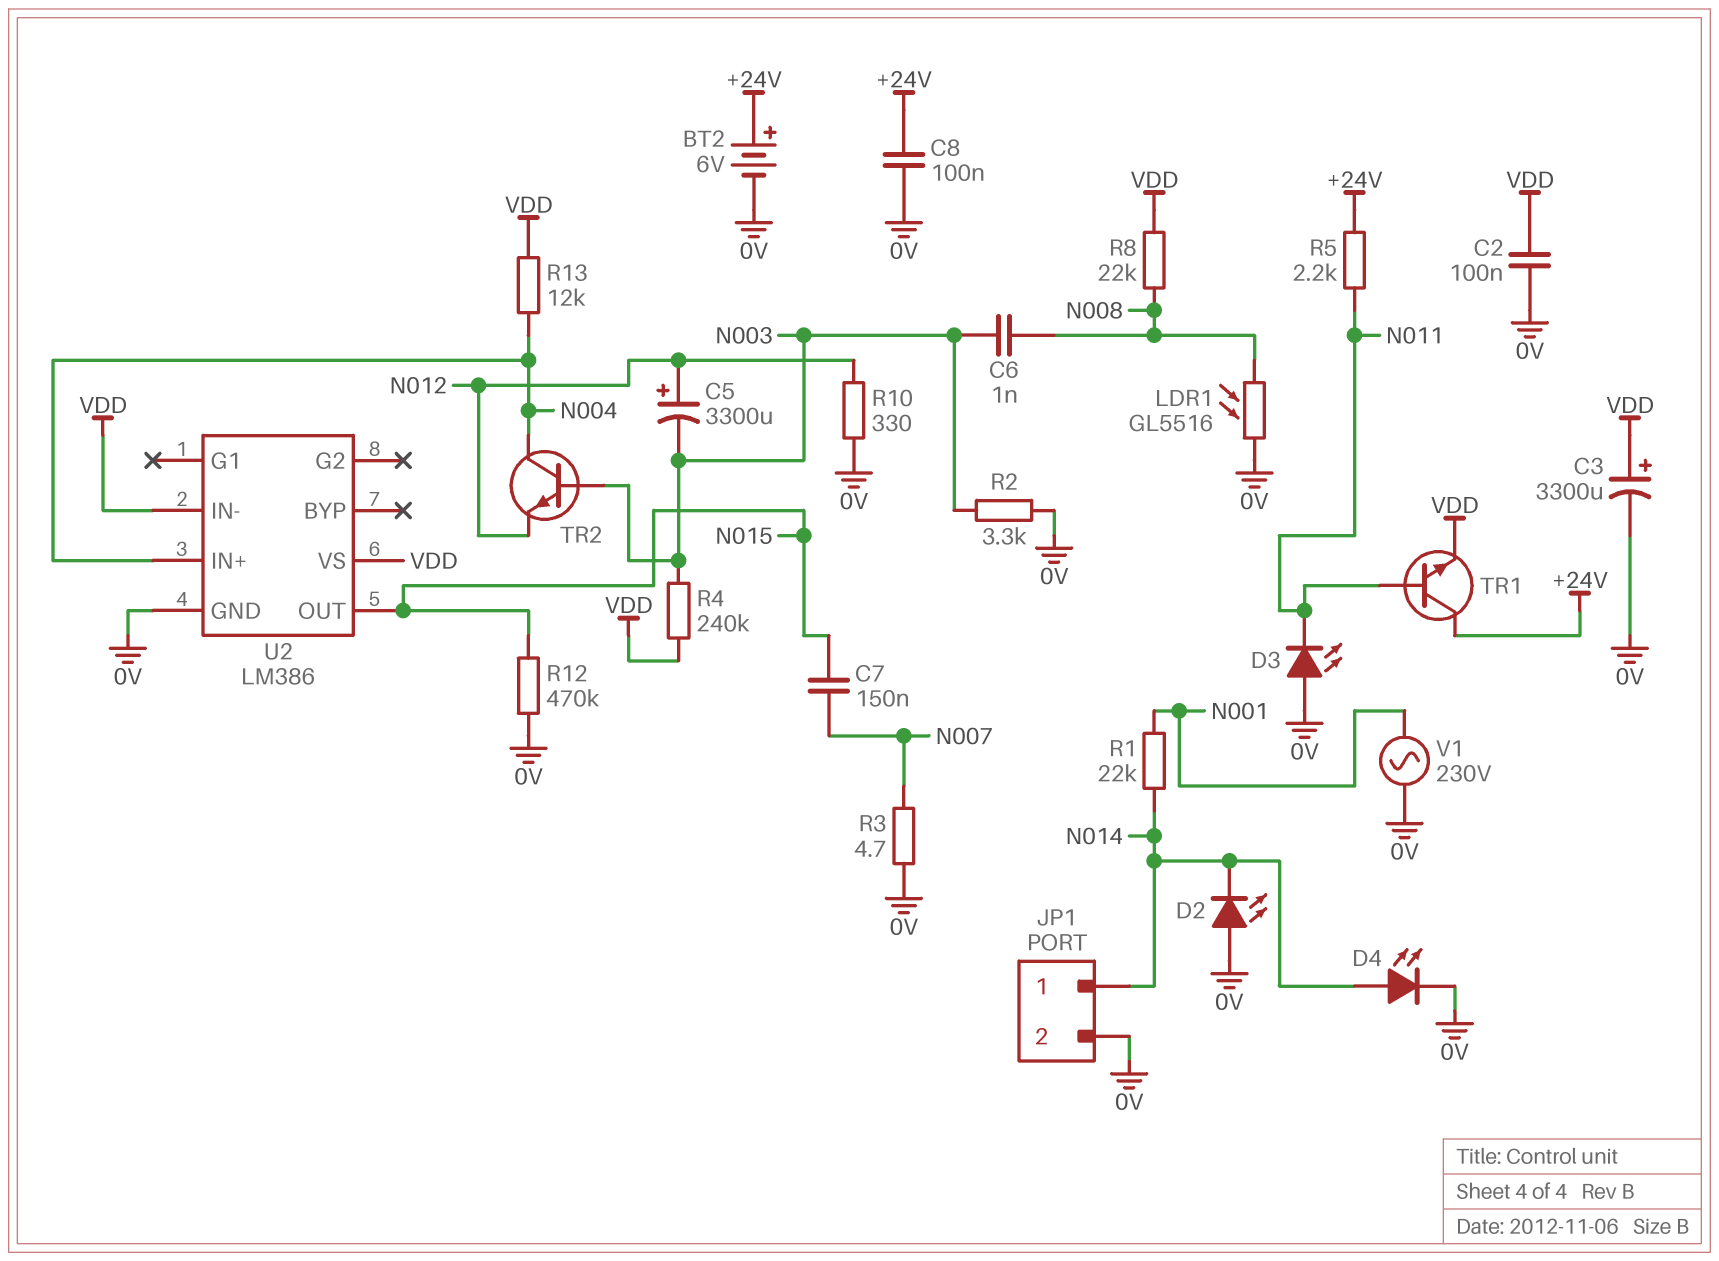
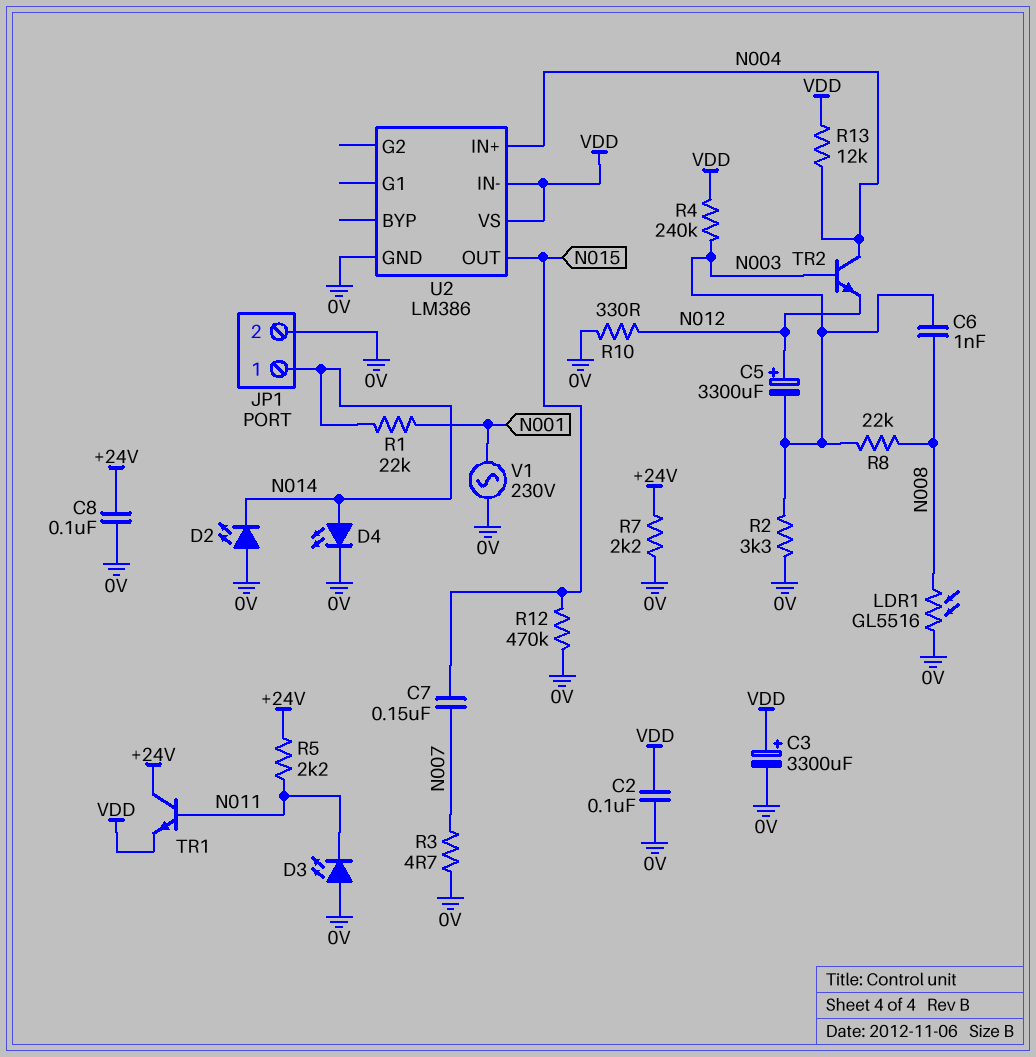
BT2: 6V (plus +24V, minus 0V) -> none
R7: none -> 2.2k (+24V, 0V)
R8: 22k (N008, VDD) -> 22k (N003, N008)

